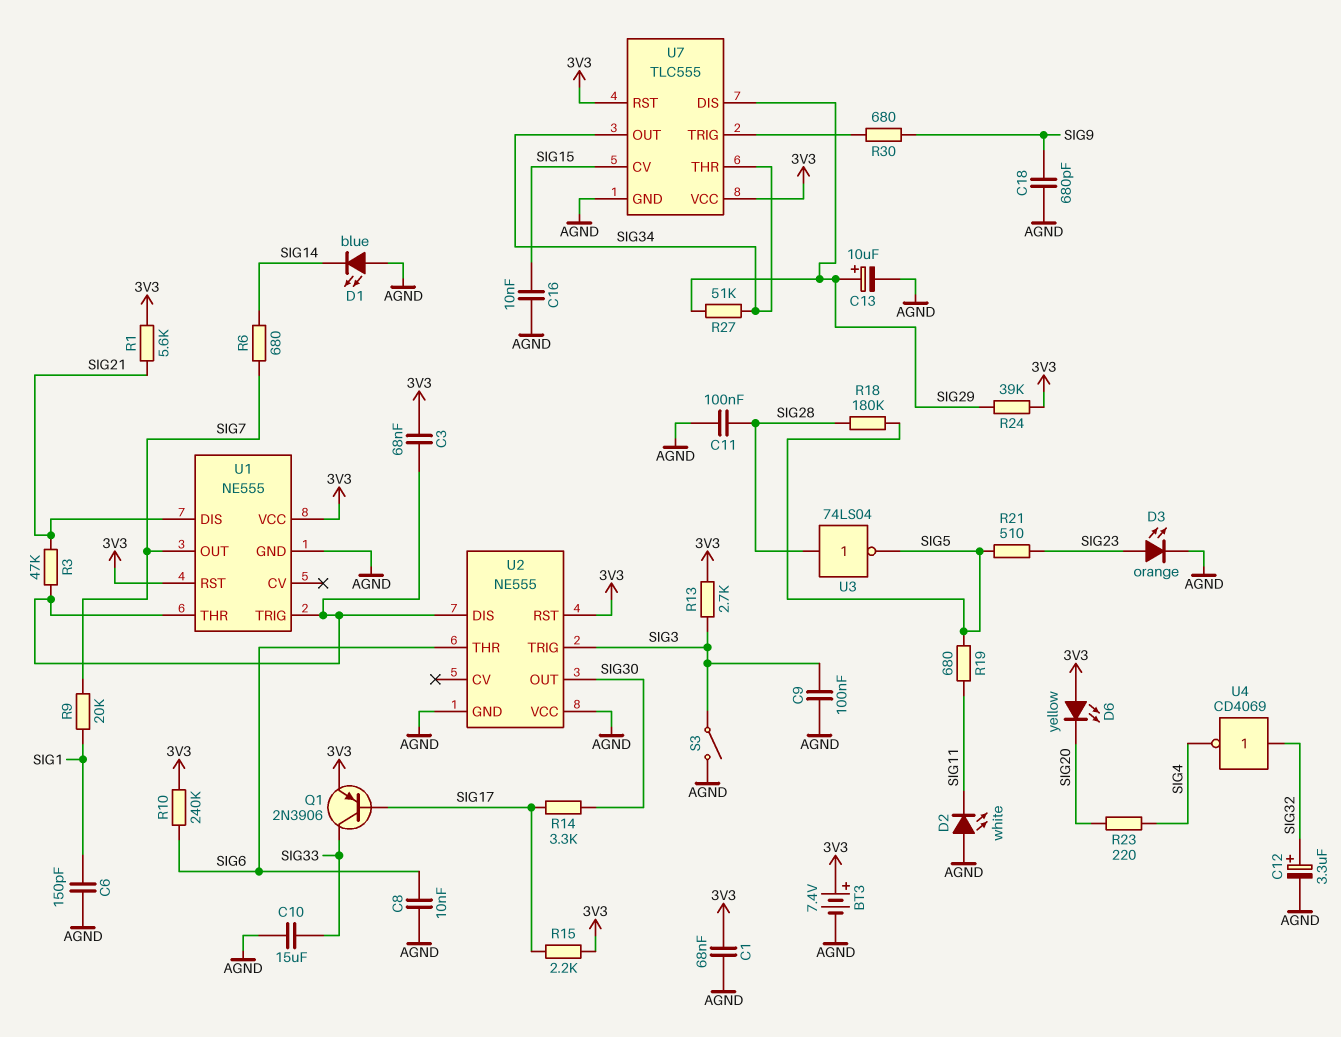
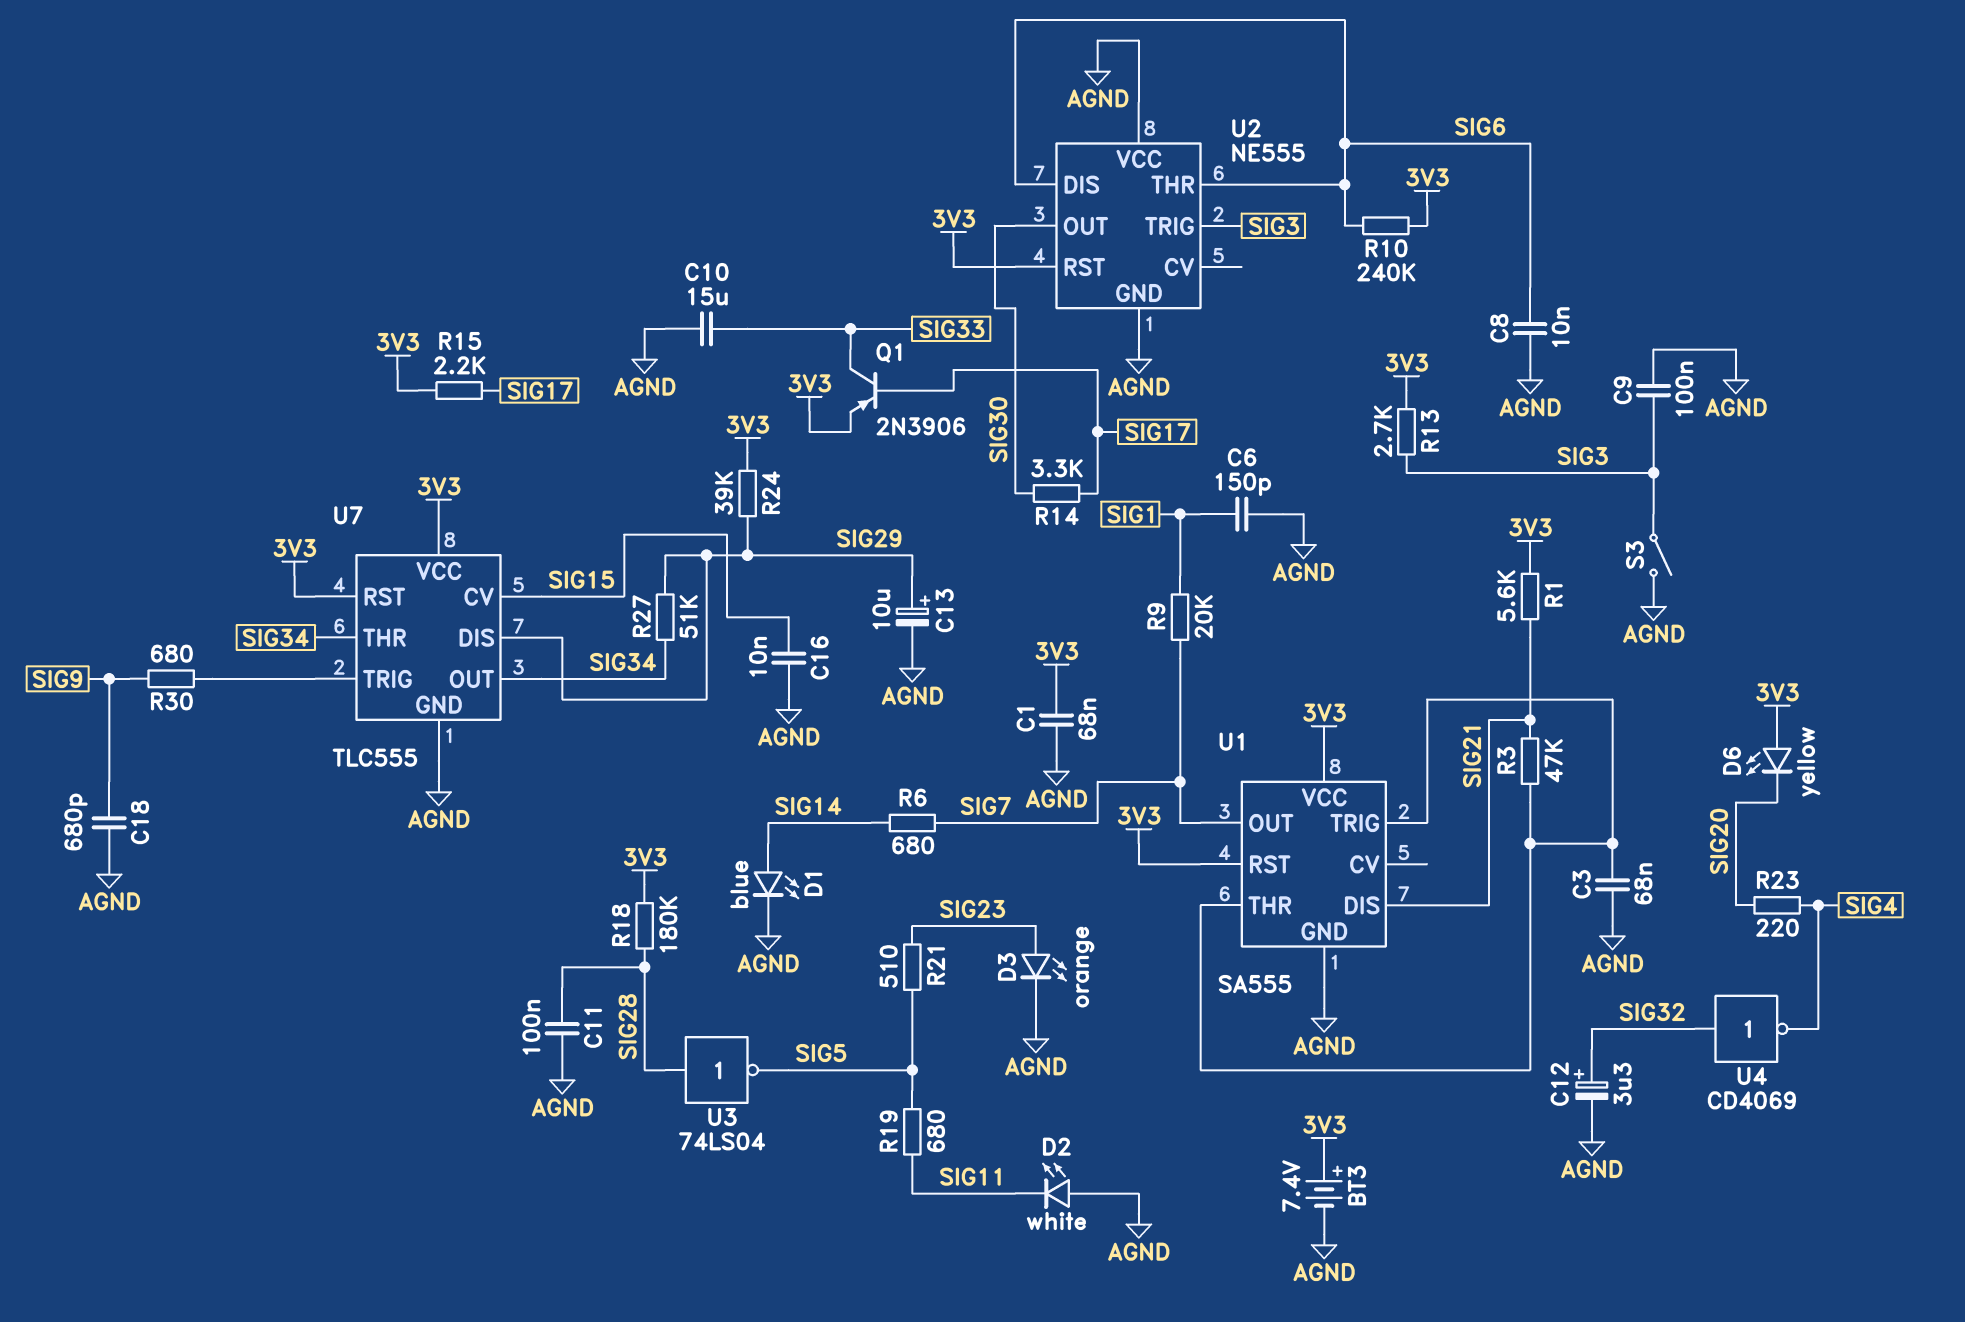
C3: 68nF (3V3, U1/THR) -> 68nF (AGND, U1/THR)
D1: LED blue (A AGND, K SIG14) -> LED blue (A SIG14, K AGND)
R18: 180k (SIG5, SIG28) -> 180k (3V3, SIG28)
U1: NE555 -> SA555
U2 pin DIS: U1/THR -> SIG6

